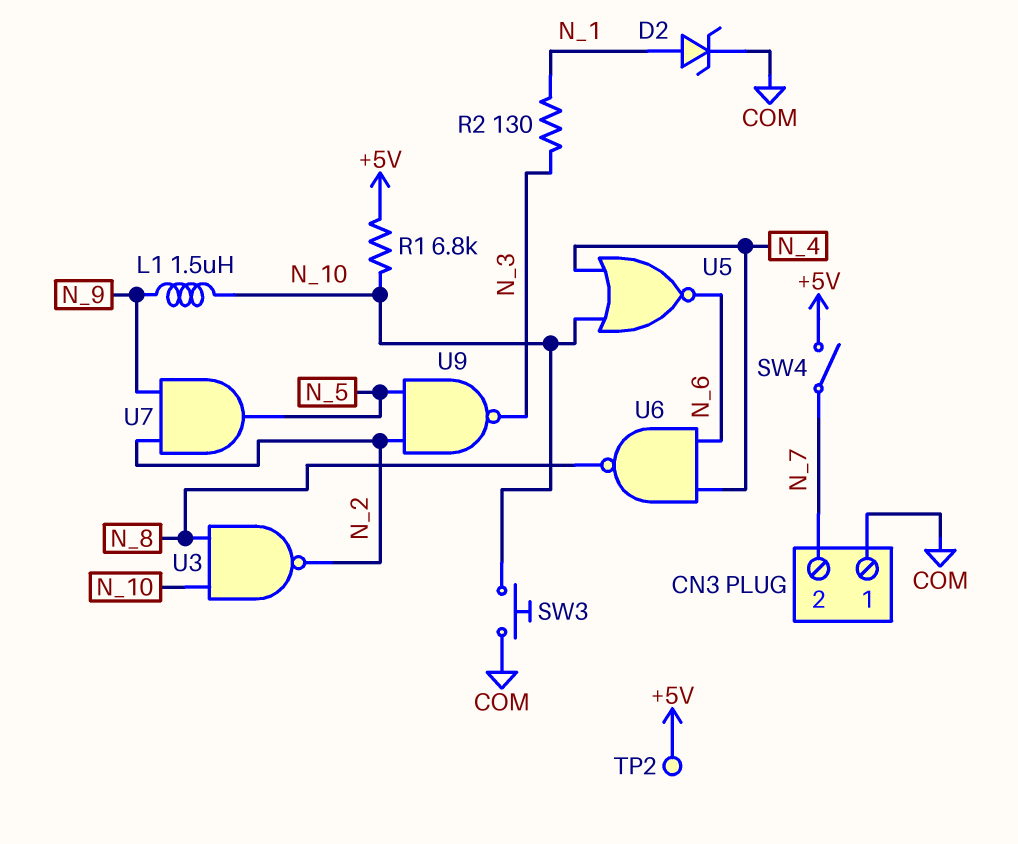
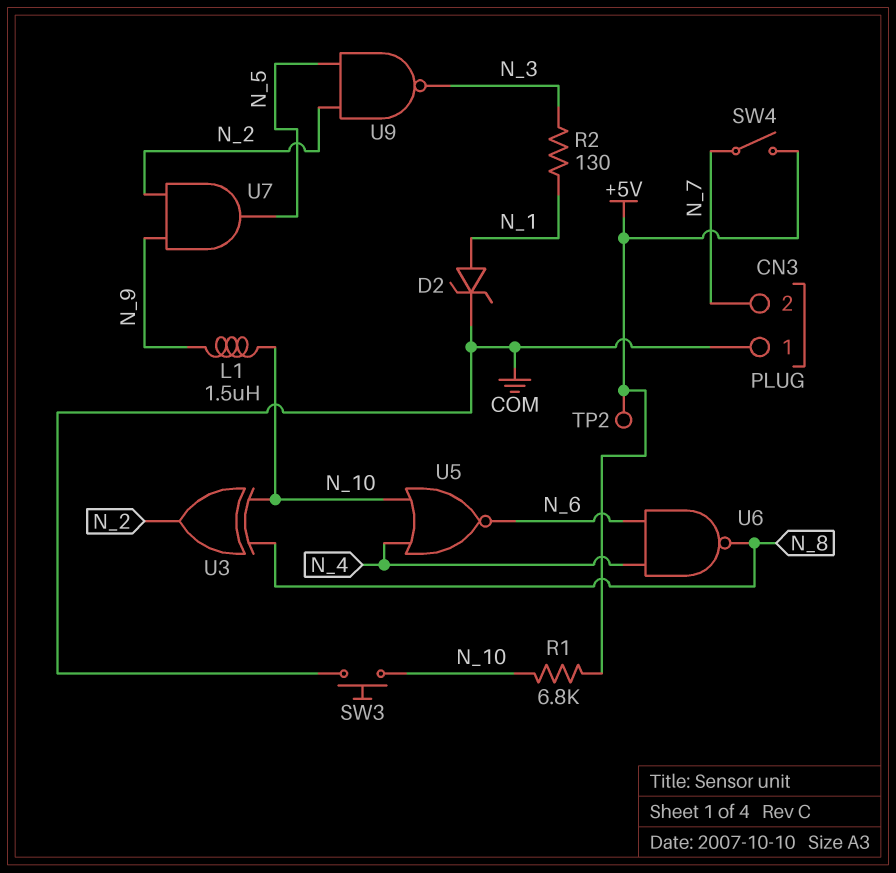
U3: NAND (in N_8, in N_10, out N_2) -> XOR (in N_8, in N_10, out N_2)

